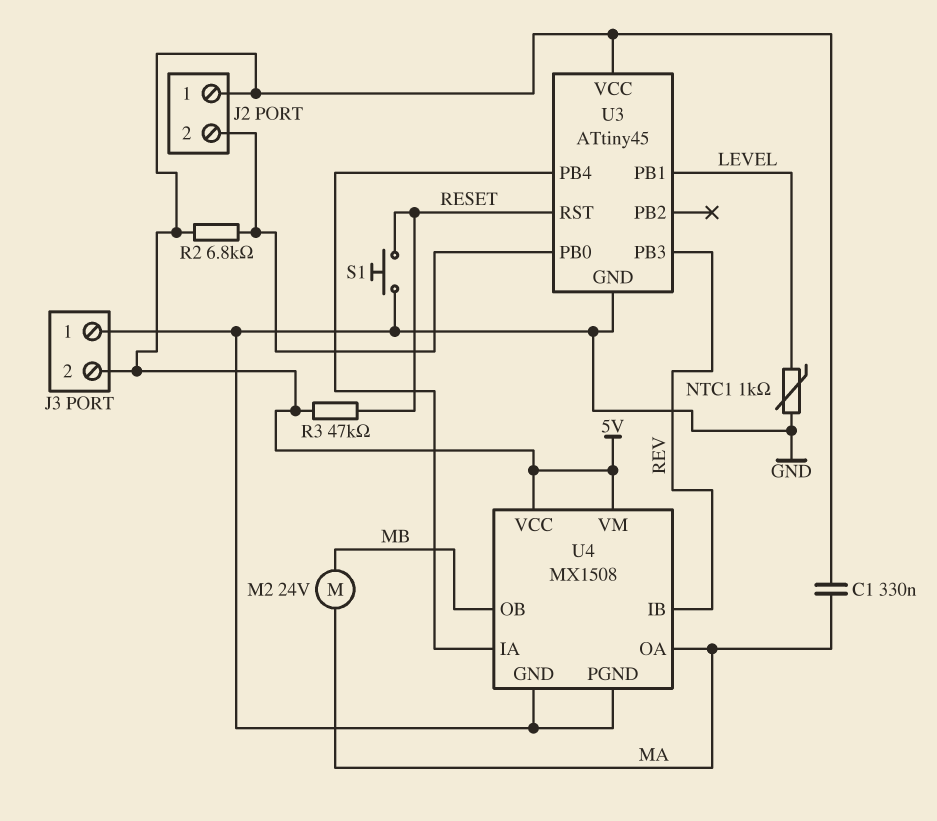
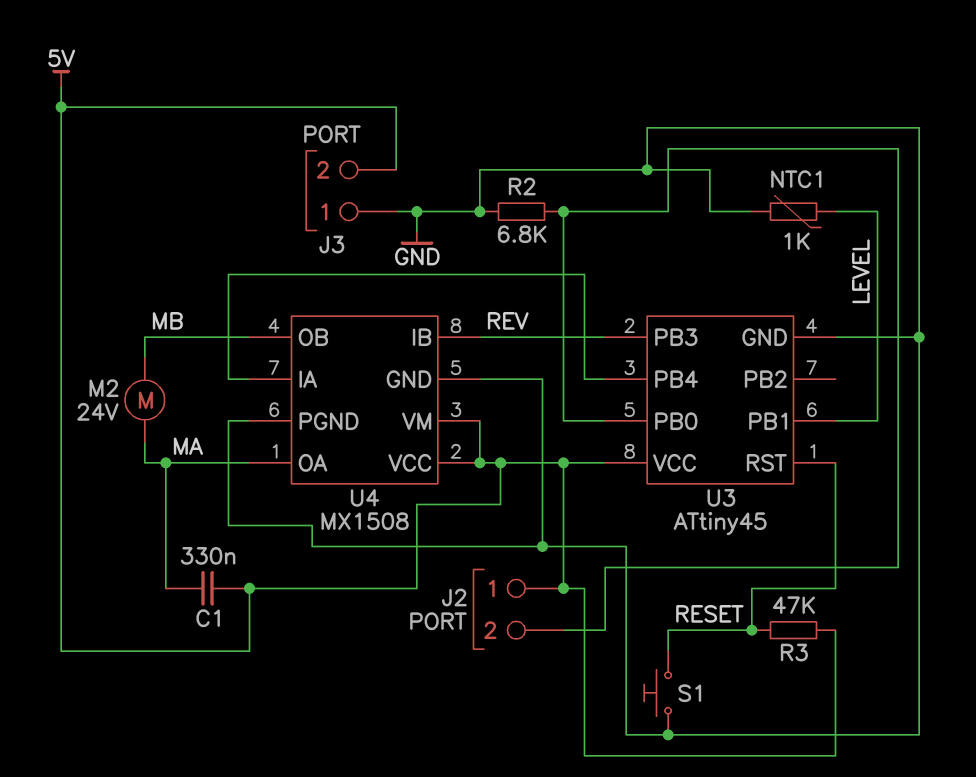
R2: 6.8k (5V, J2/2) -> 6.8k (GND, J2/2)

